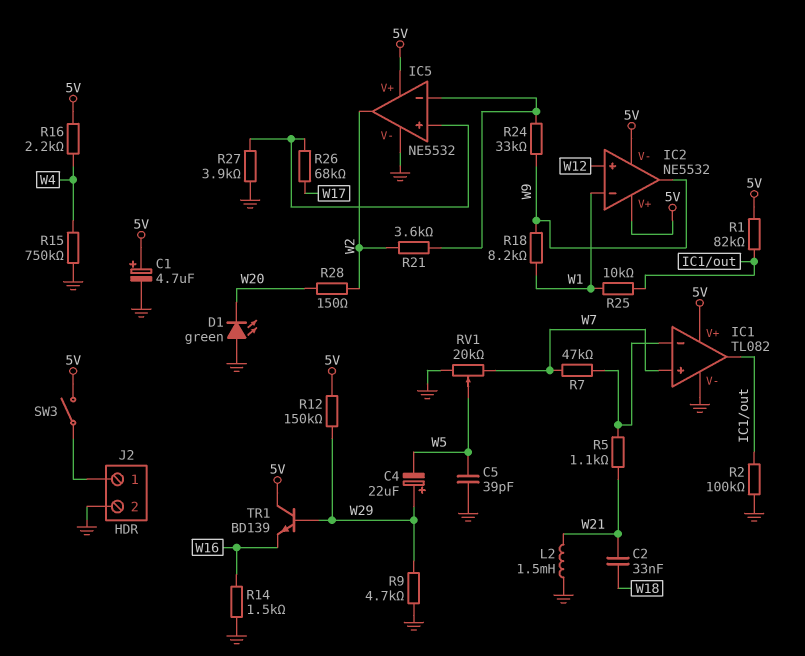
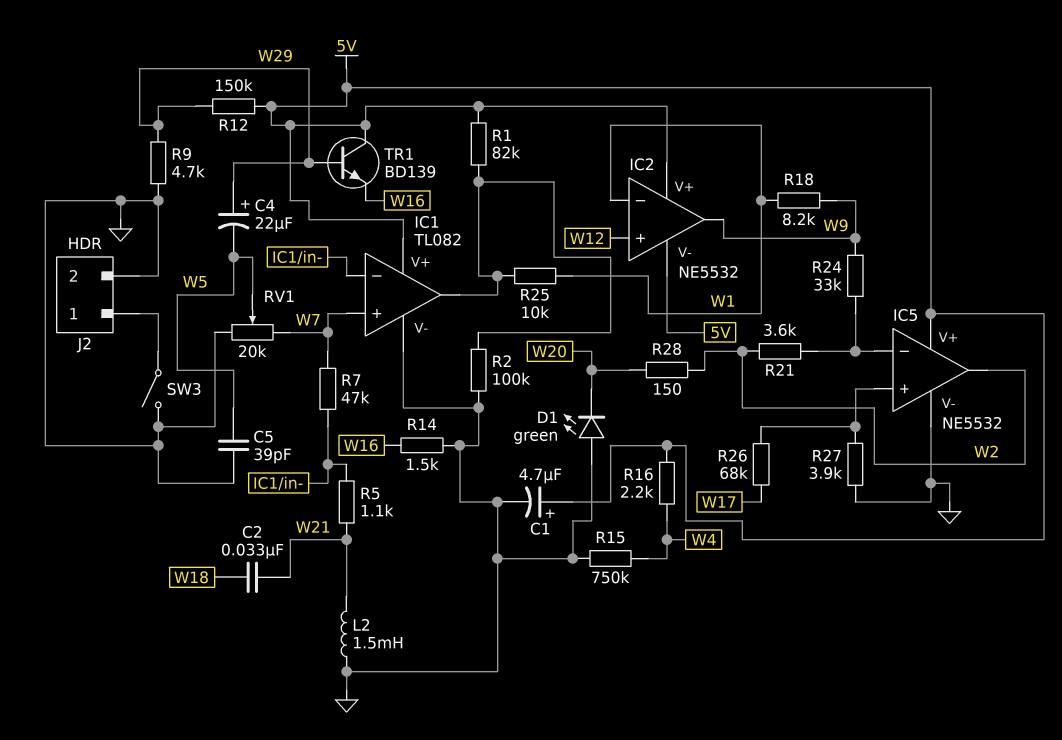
SW3: switch (5V, J2/1) -> switch (GND, J2/1)

